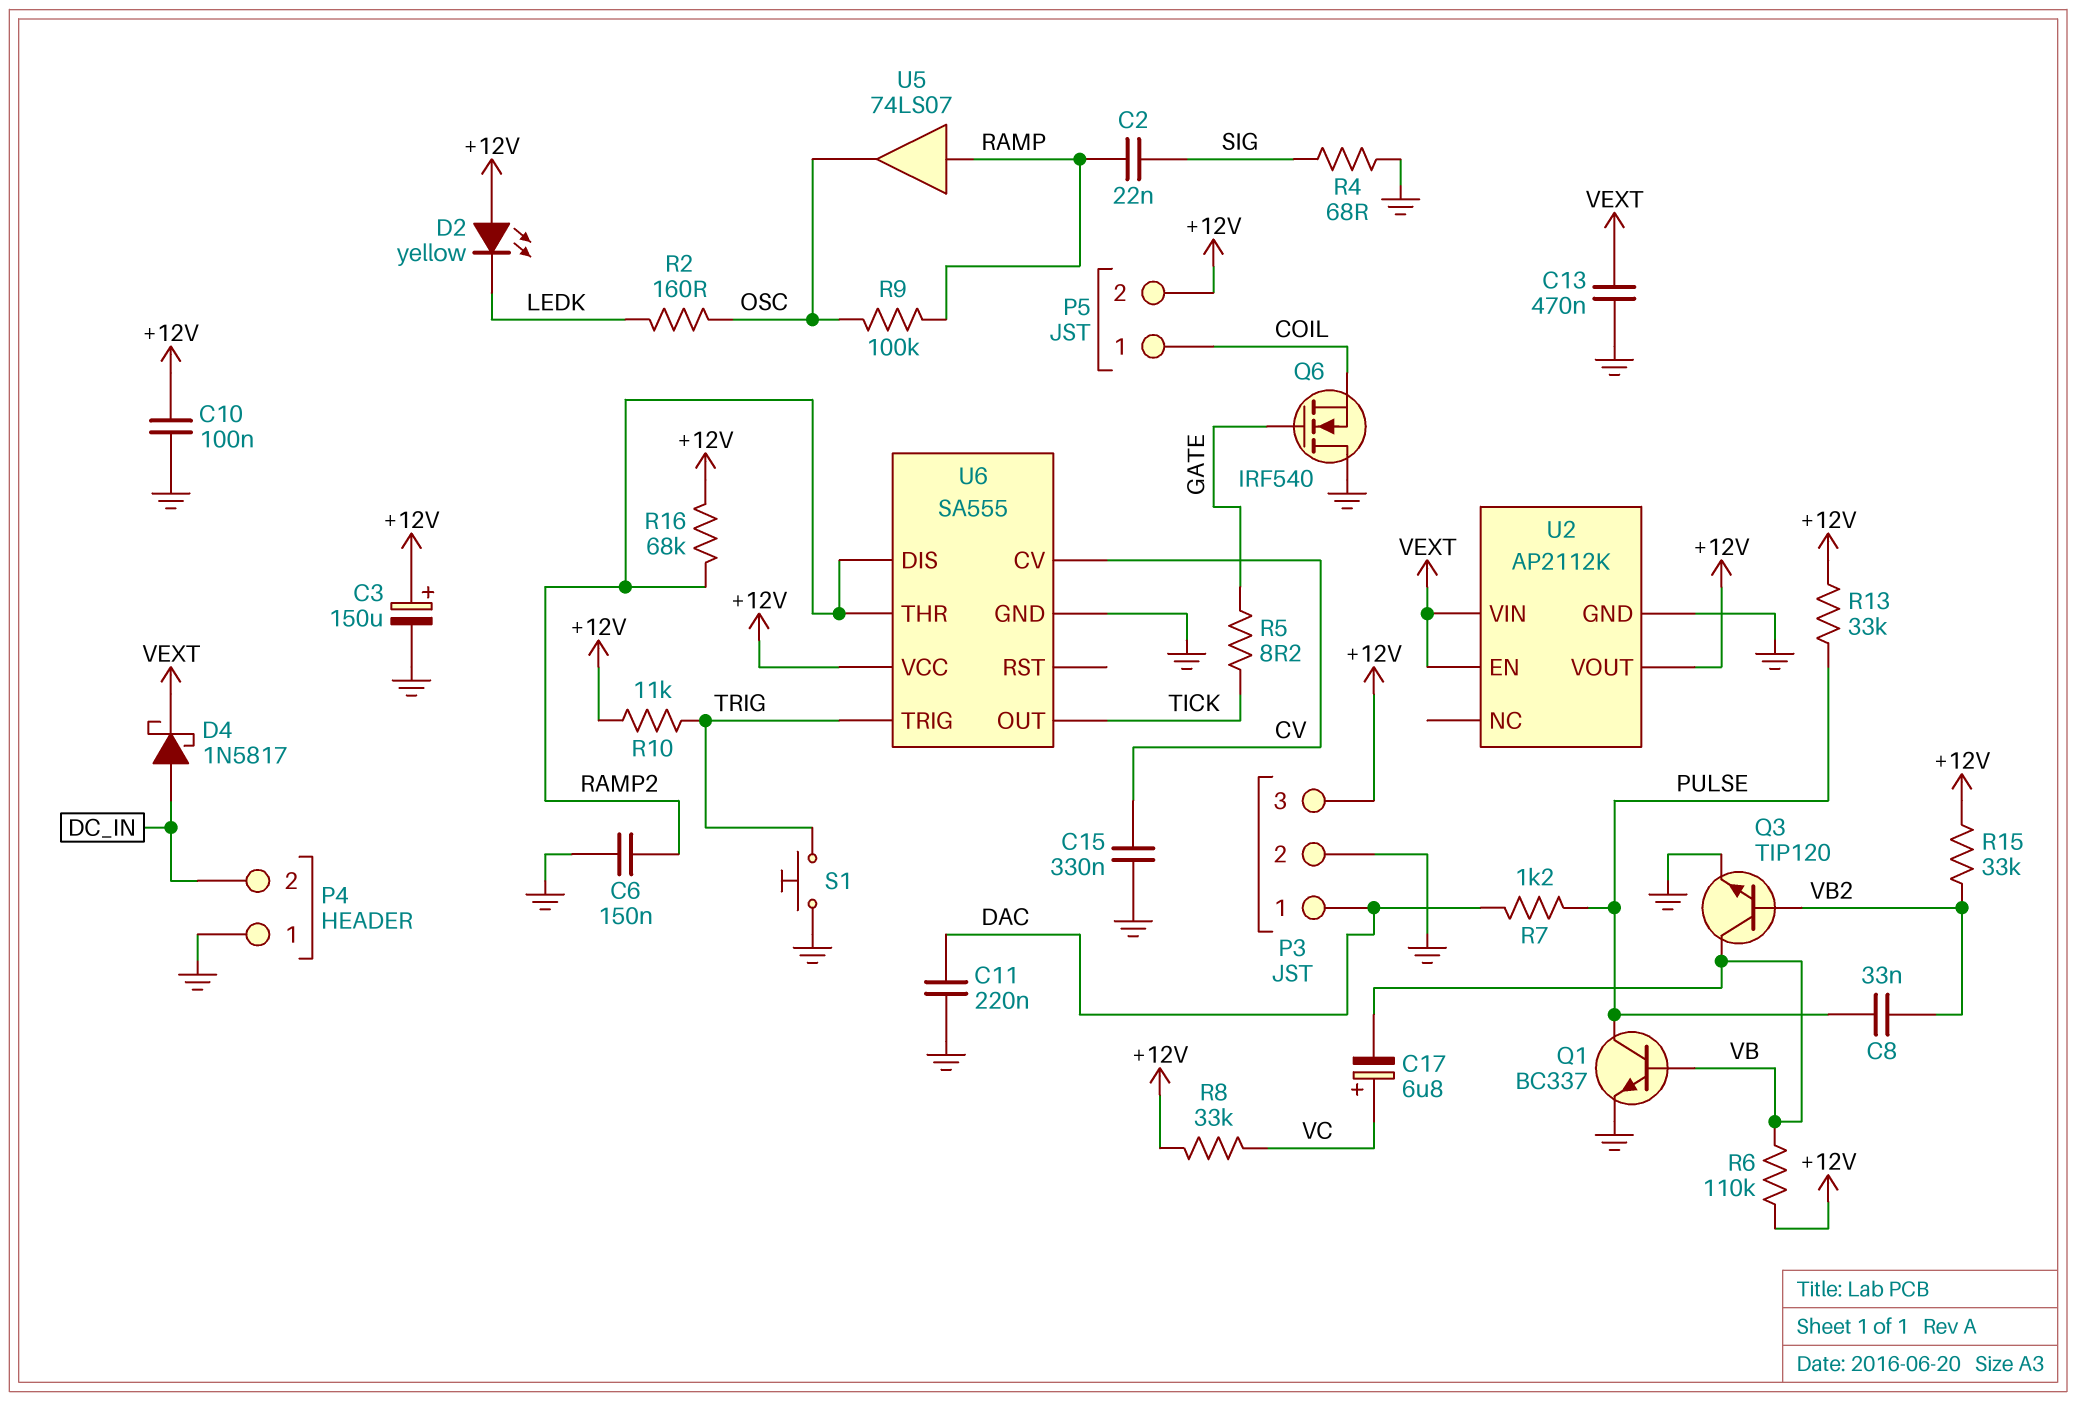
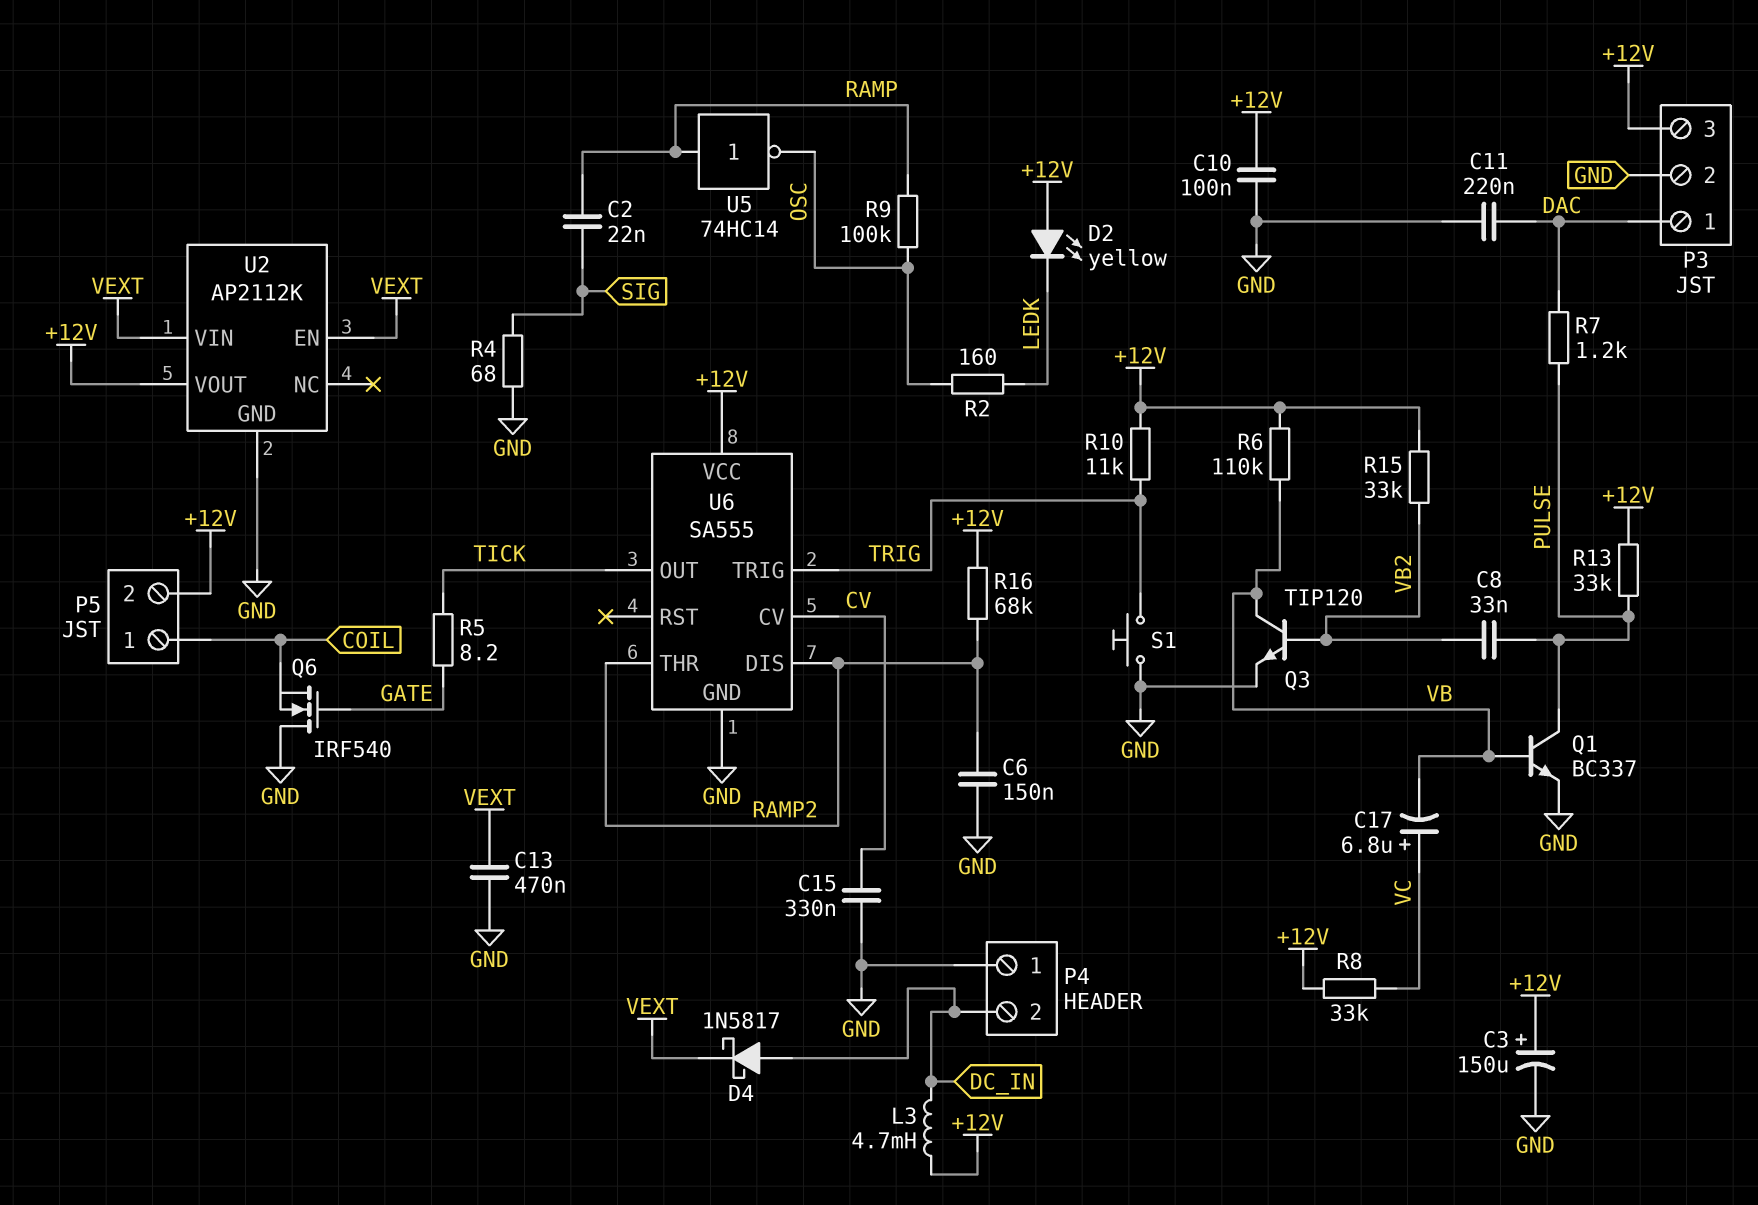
L3: none -> 4.7mH (+12V, DC_IN)
U5: buffer 74LS07 (in RAMP, out OSC) -> NOT 74HC14 (in RAMP, out OSC)

